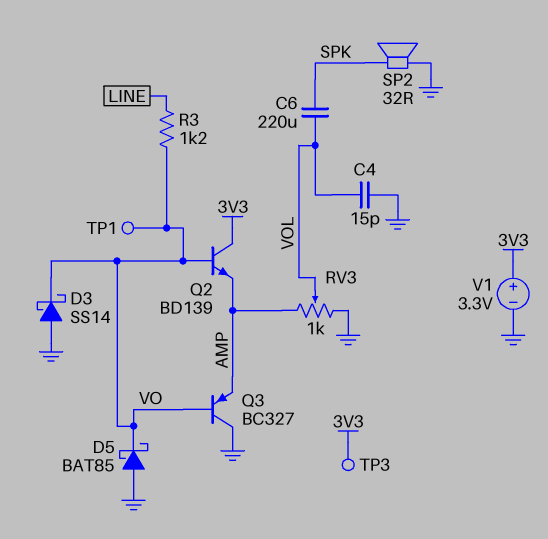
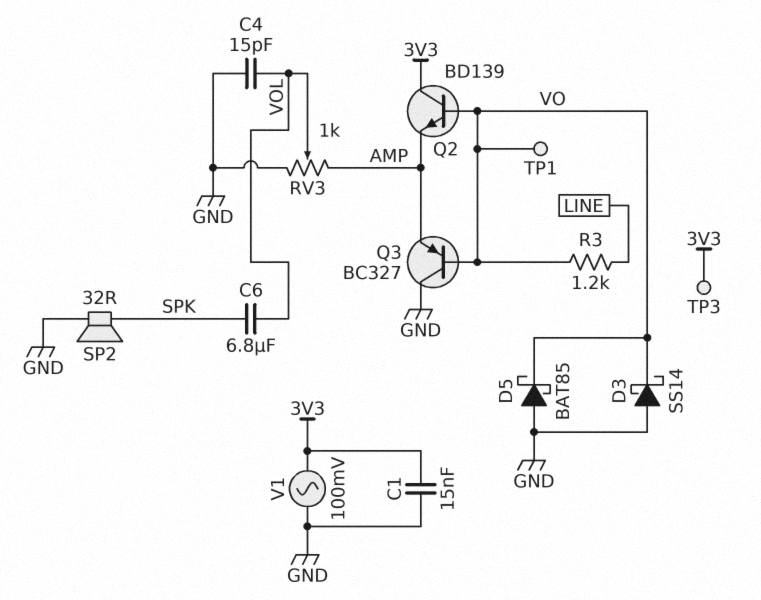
C1: none -> 15nF (3V3, GND)
C6: 220uF (SPK, VOL) -> 6.8uF (SPK, VOL)
V1: 3.3V (plus 3V3, minus GND) -> AC 100mV (3V3, GND)

